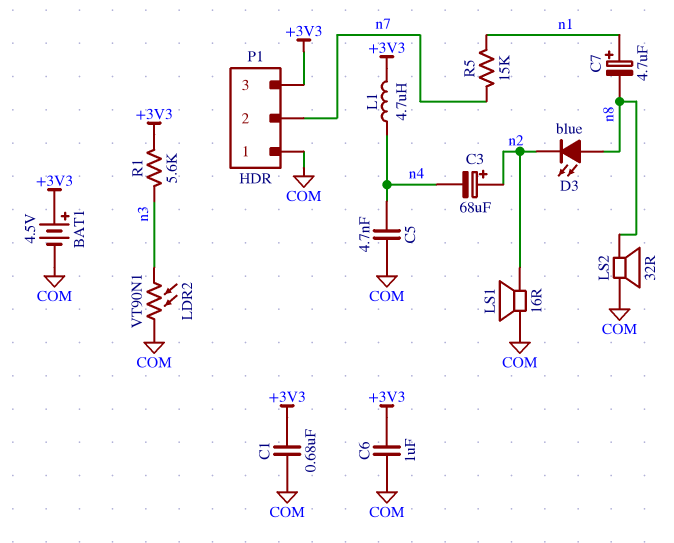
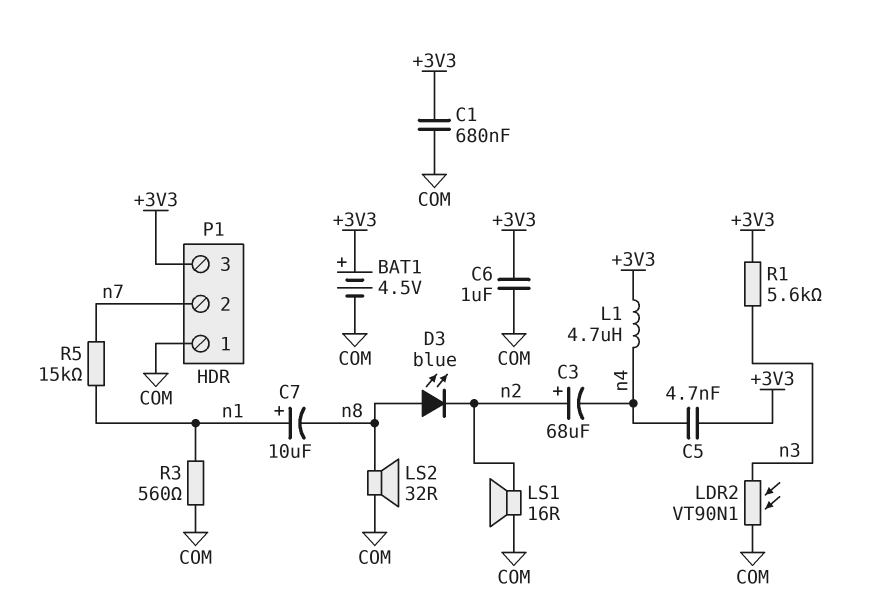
C5: 4.7nF (COM, n4) -> 4.7nF (+3V3, n4)
C7: 4.7uF (plus n1, minus n8) -> 10uF (plus n1, minus n8)
R3: none -> 560 (COM, n1)

